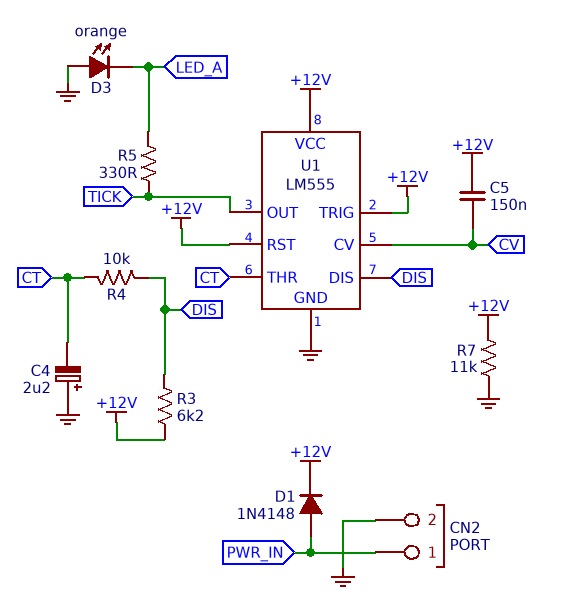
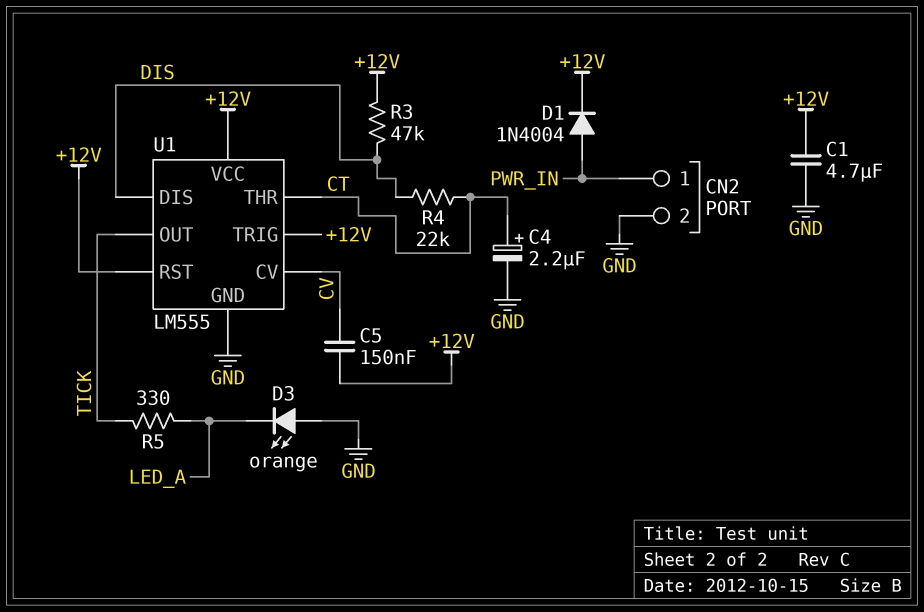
C1: none -> 4.7uF (+12V, GND)
C4: 2.2uF (plus GND, minus CT) -> 2.2uF (plus CT, minus GND)
D1: diode 1N4148 (A PWR_IN, K +12V) -> diode 1N4004 (A PWR_IN, K +12V)
R3: 6.2k (+12V, DIS) -> 47k (+12V, DIS)
R4: 10k (CT, DIS) -> 22k (CT, DIS)
R7: 11k (+12V, GND) -> none

